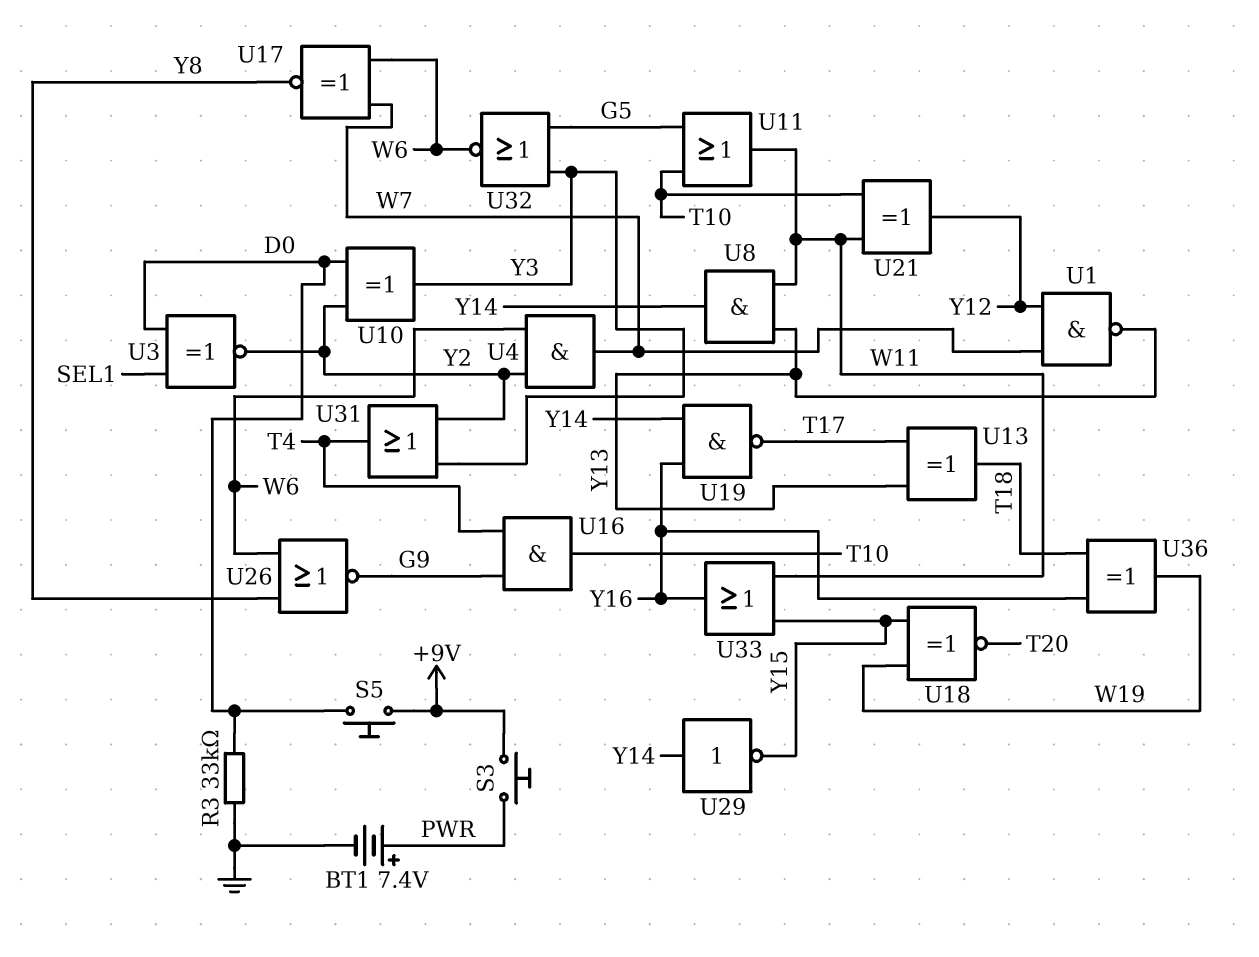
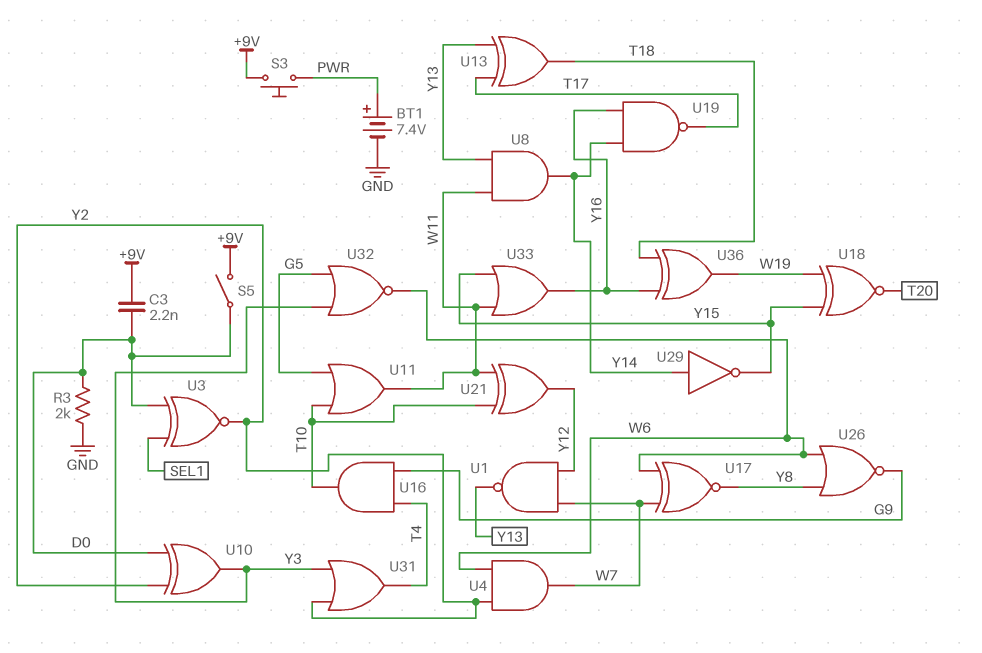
C3: none -> 2.2nF (+9V, D0)
R3: 33k (D0, GND) -> 2k (D0, GND)
S5: button (+9V, D0) -> switch (+9V, D0)

